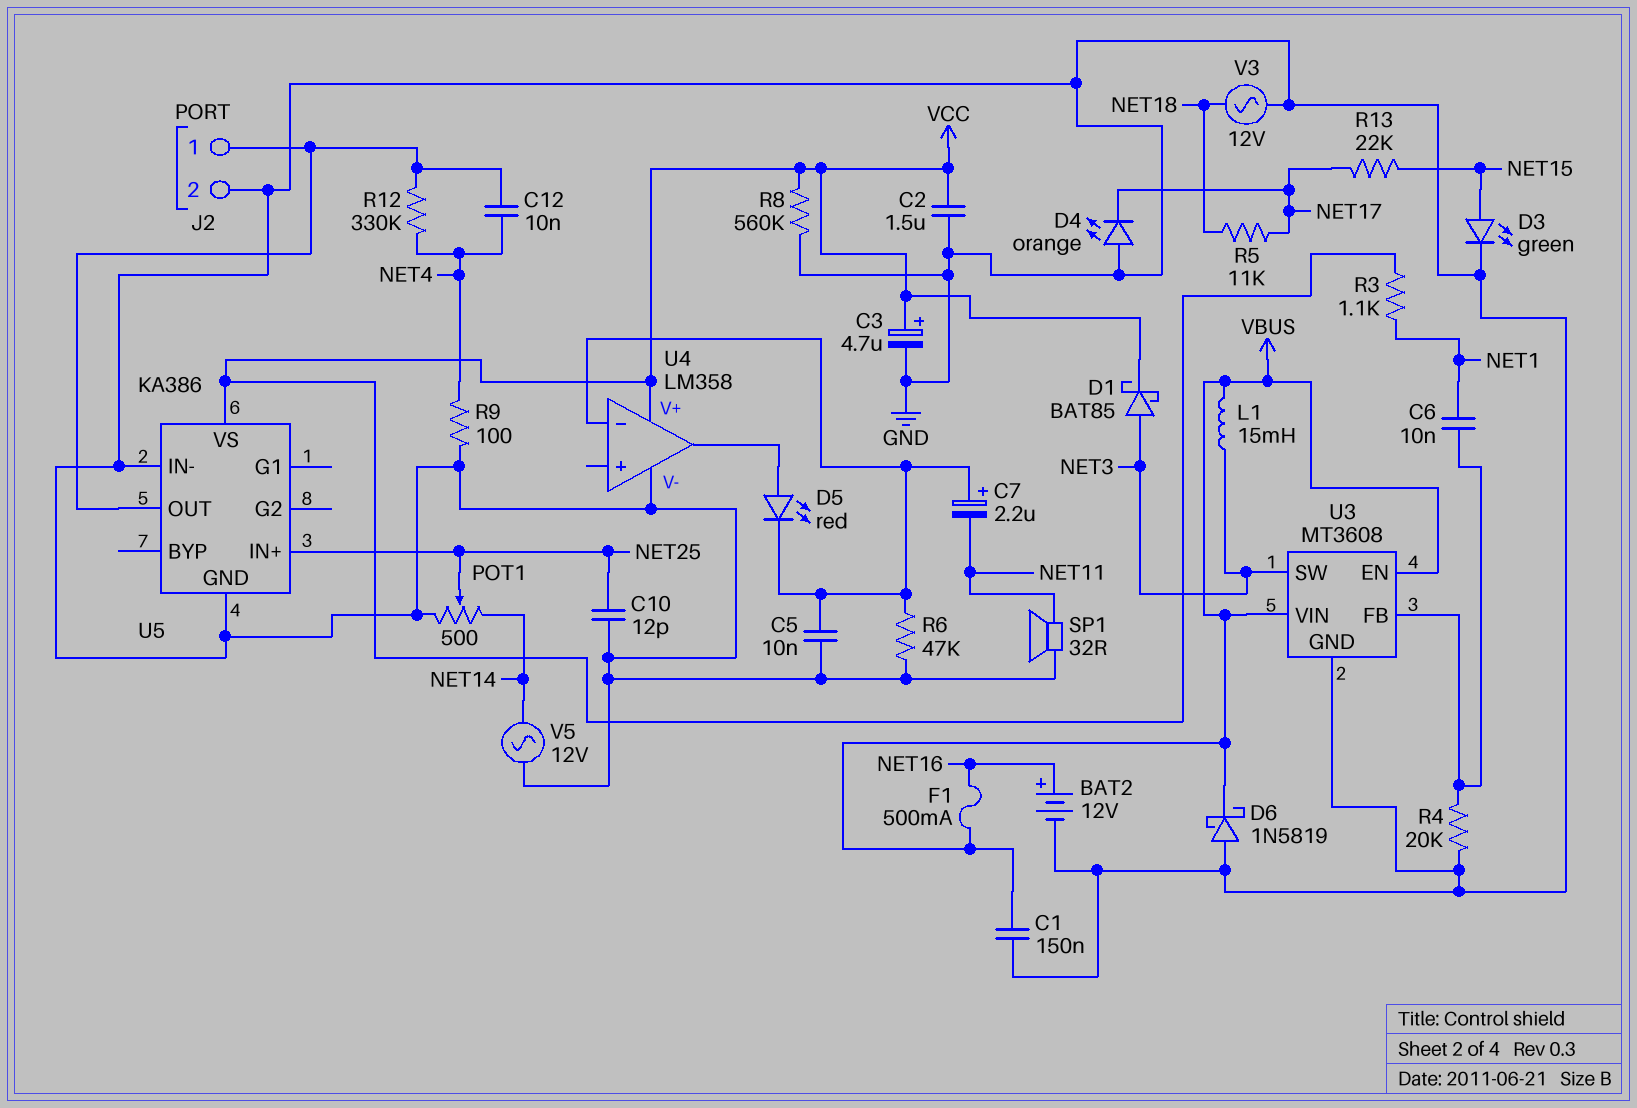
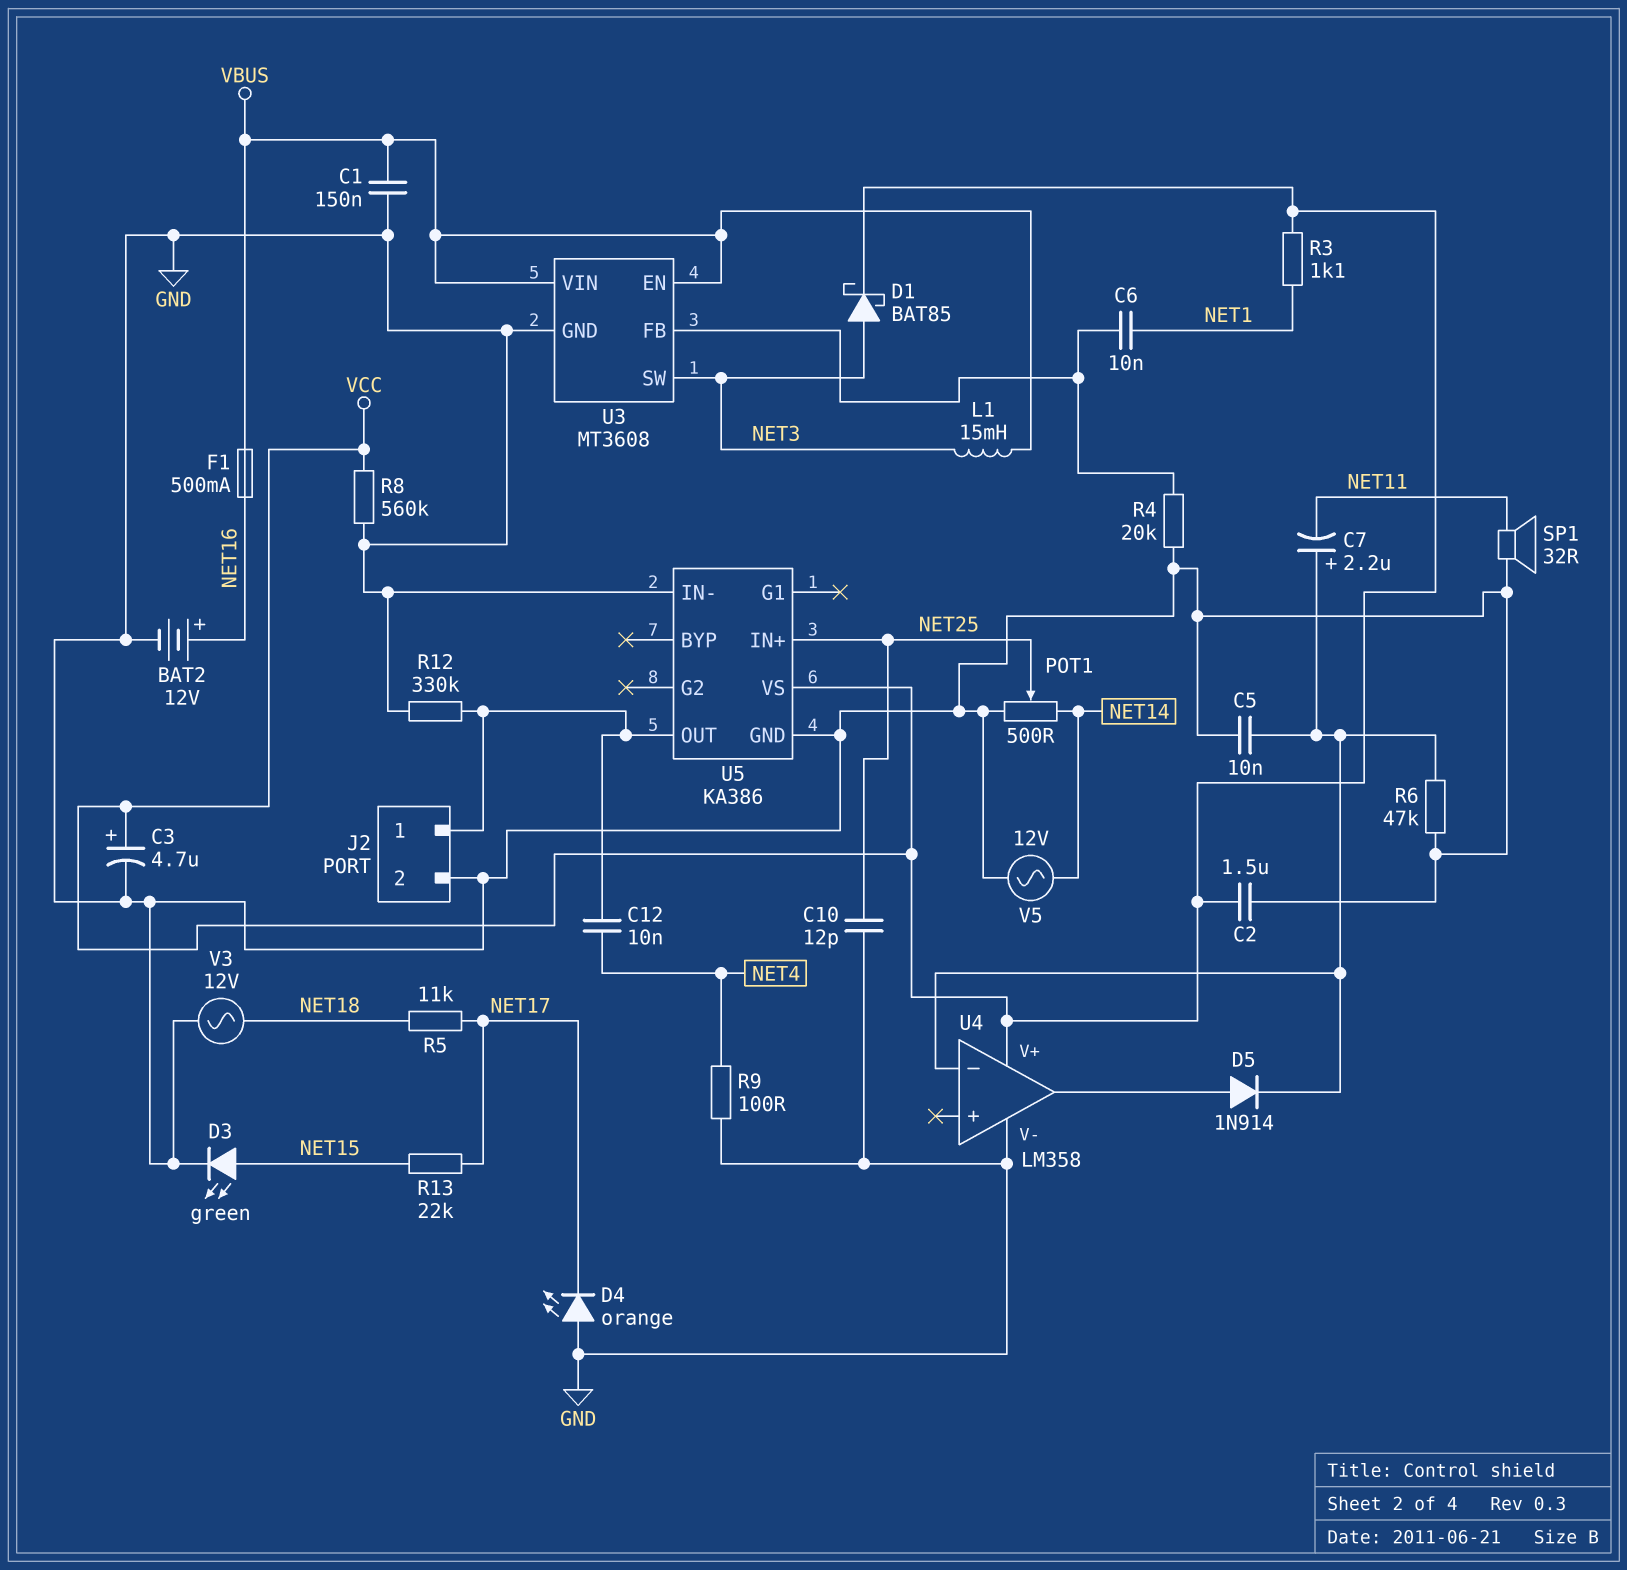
D5: LED red (A U4/out, K U4/in-) -> diode 1N914 (A U4/out, K U4/in-)
D6: schottky 1N5819 (A GND, K VBUS) -> none
R12: 330k (J2/1, NET4) -> 330k (GND, J2/1)

